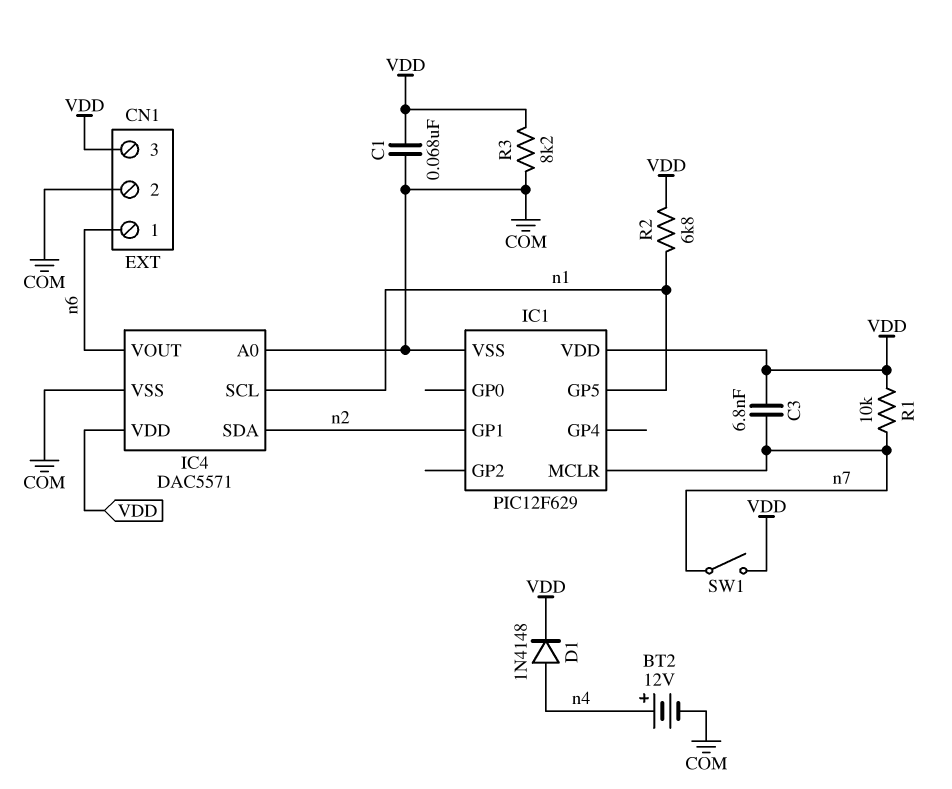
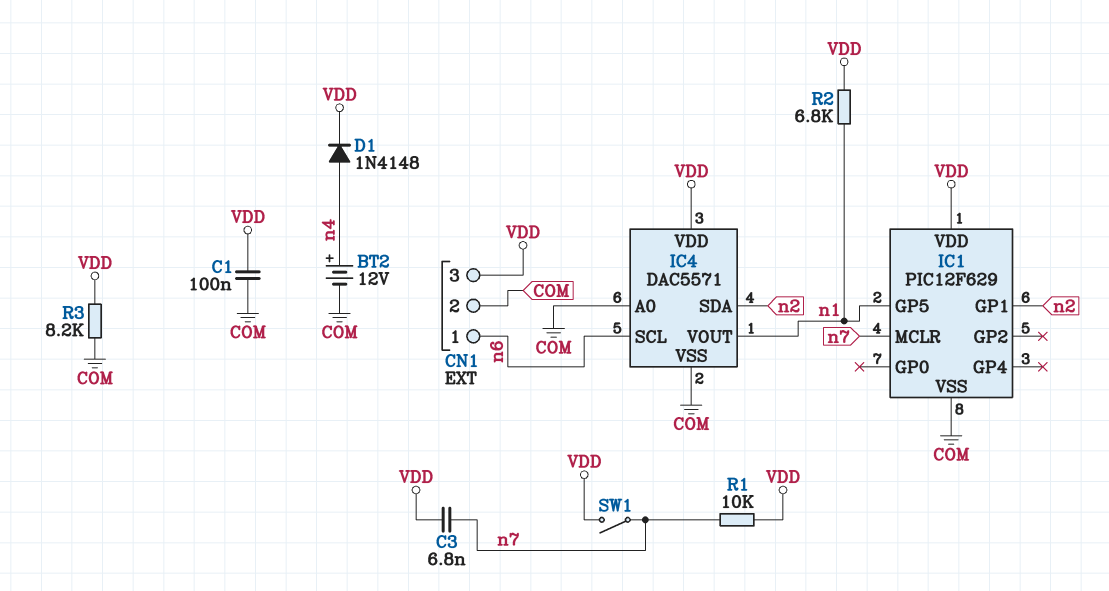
C1: 68nF (COM, VDD) -> 100nF (COM, VDD)
IC4 pin SCL: n1 -> n6
IC4 pin VOUT: n6 -> n1

